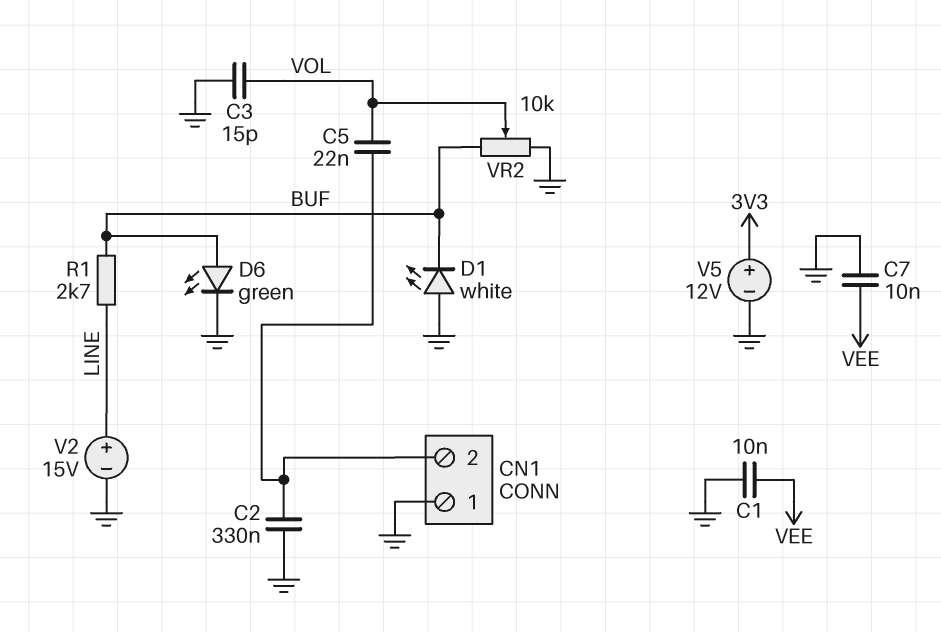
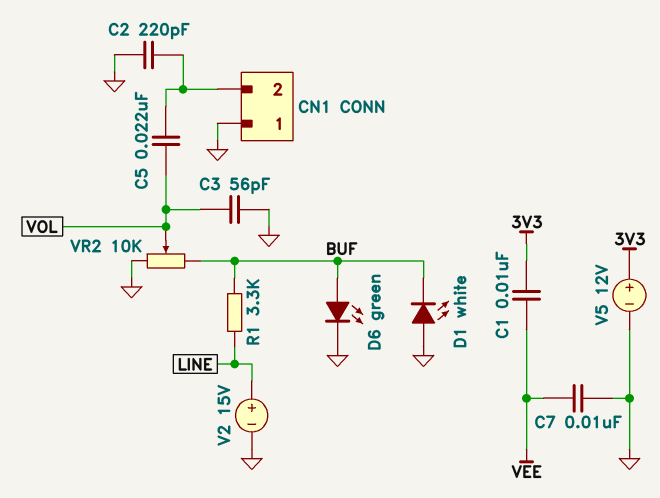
C1: 10nF (GND, VEE) -> 10nF (3V3, VEE)
C2: 330nF (CN1/2, GND) -> 220pF (CN1/2, GND)
C3: 15pF (GND, VOL) -> 56pF (GND, VOL)
R1: 2.7k (BUF, LINE) -> 3.3k (BUF, LINE)

